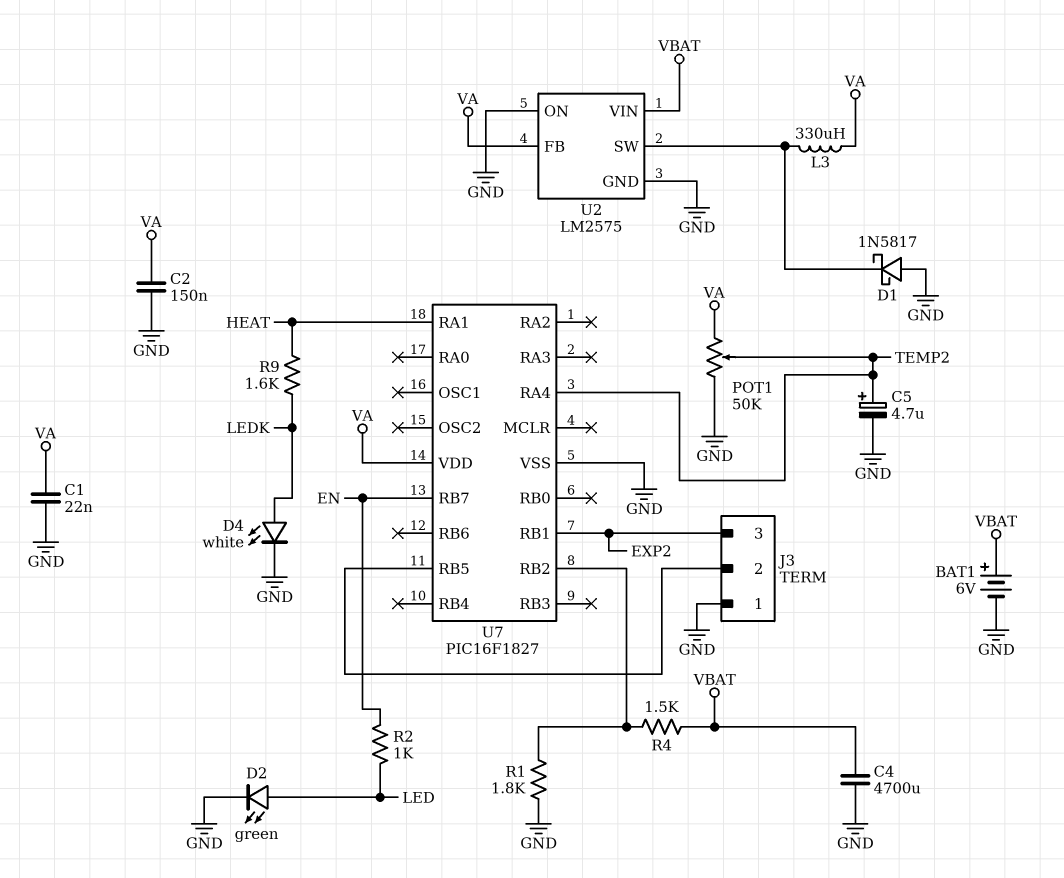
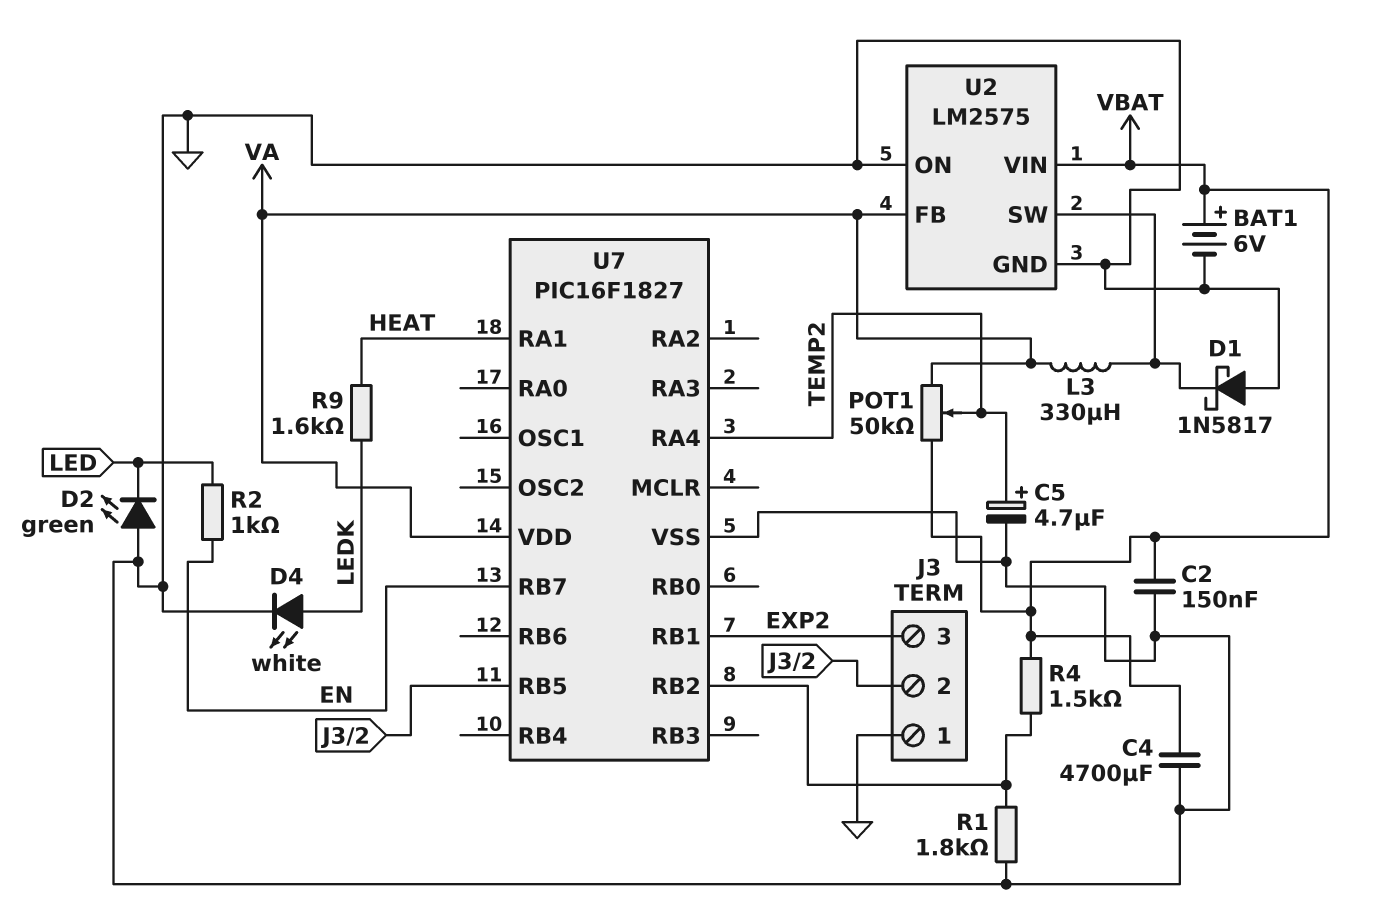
C1: 22nF (GND, VA) -> none
C2: 150nF (GND, VA) -> 150nF (GND, VBAT)
D2: LED green (A LED, K GND) -> LED green (A GND, K LED)
POT1: 50k (GND, VA, wiper TEMP2) -> 50k (VA, VBAT, wiper TEMP2)

